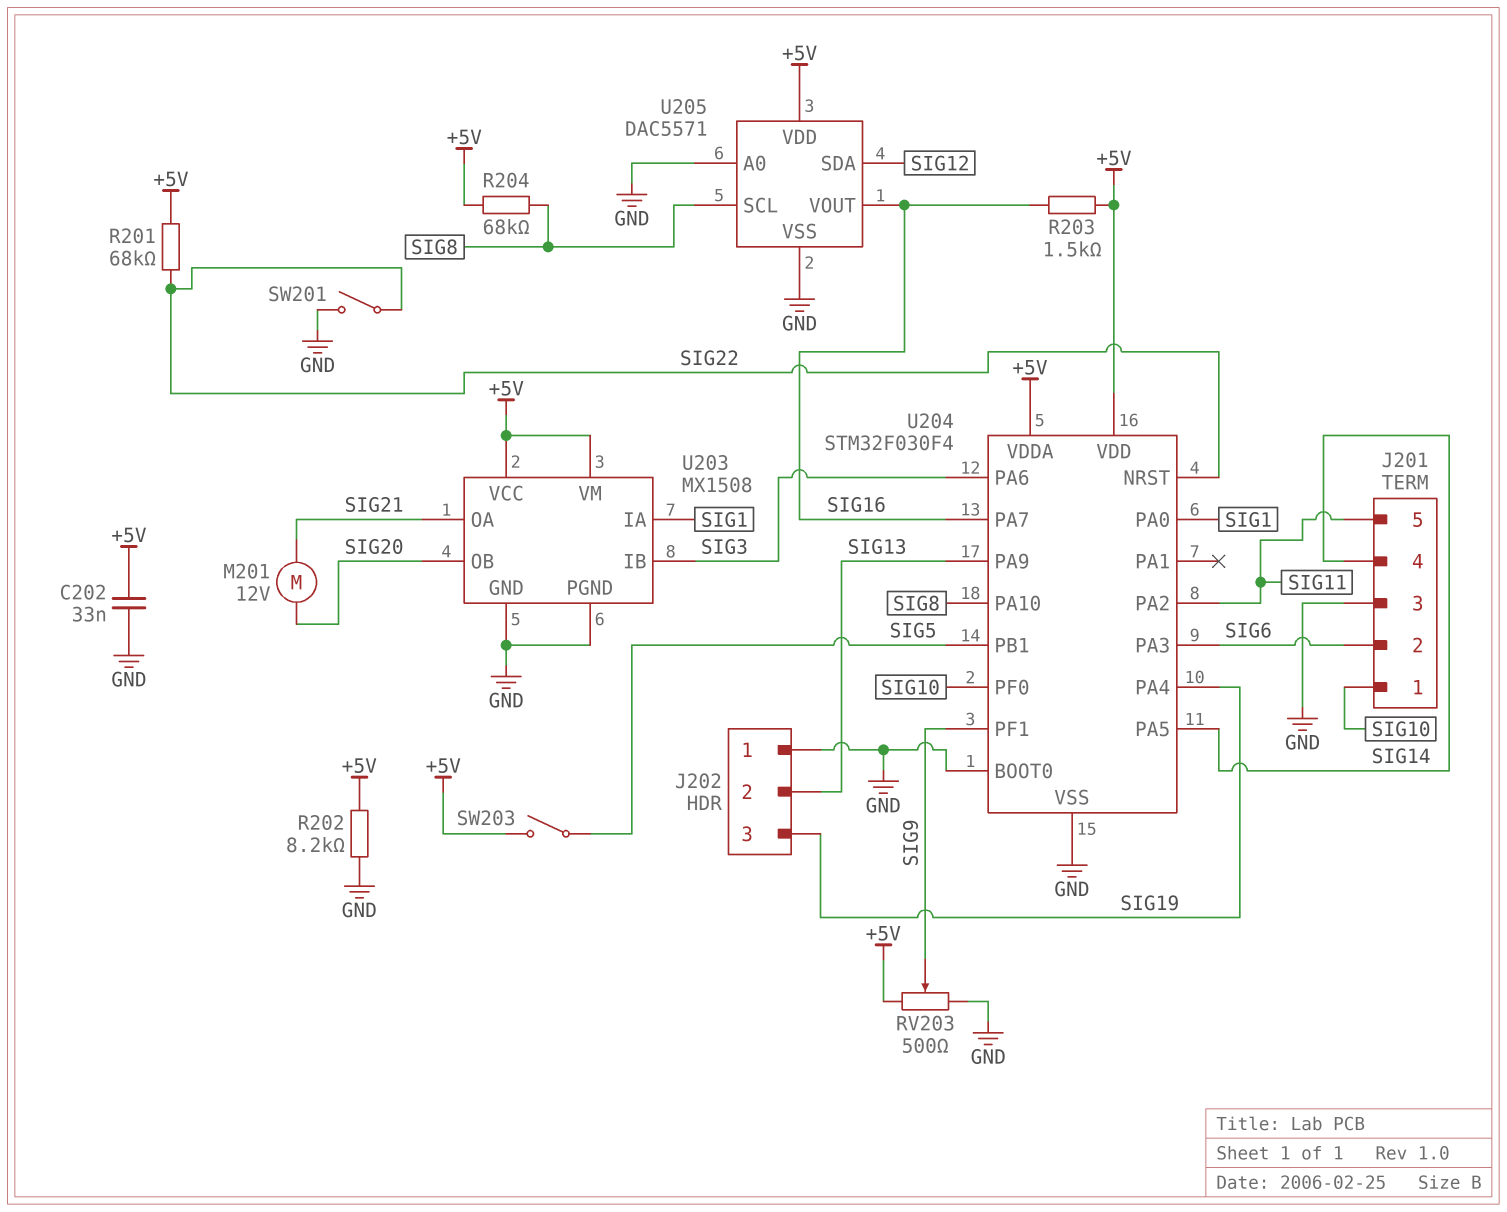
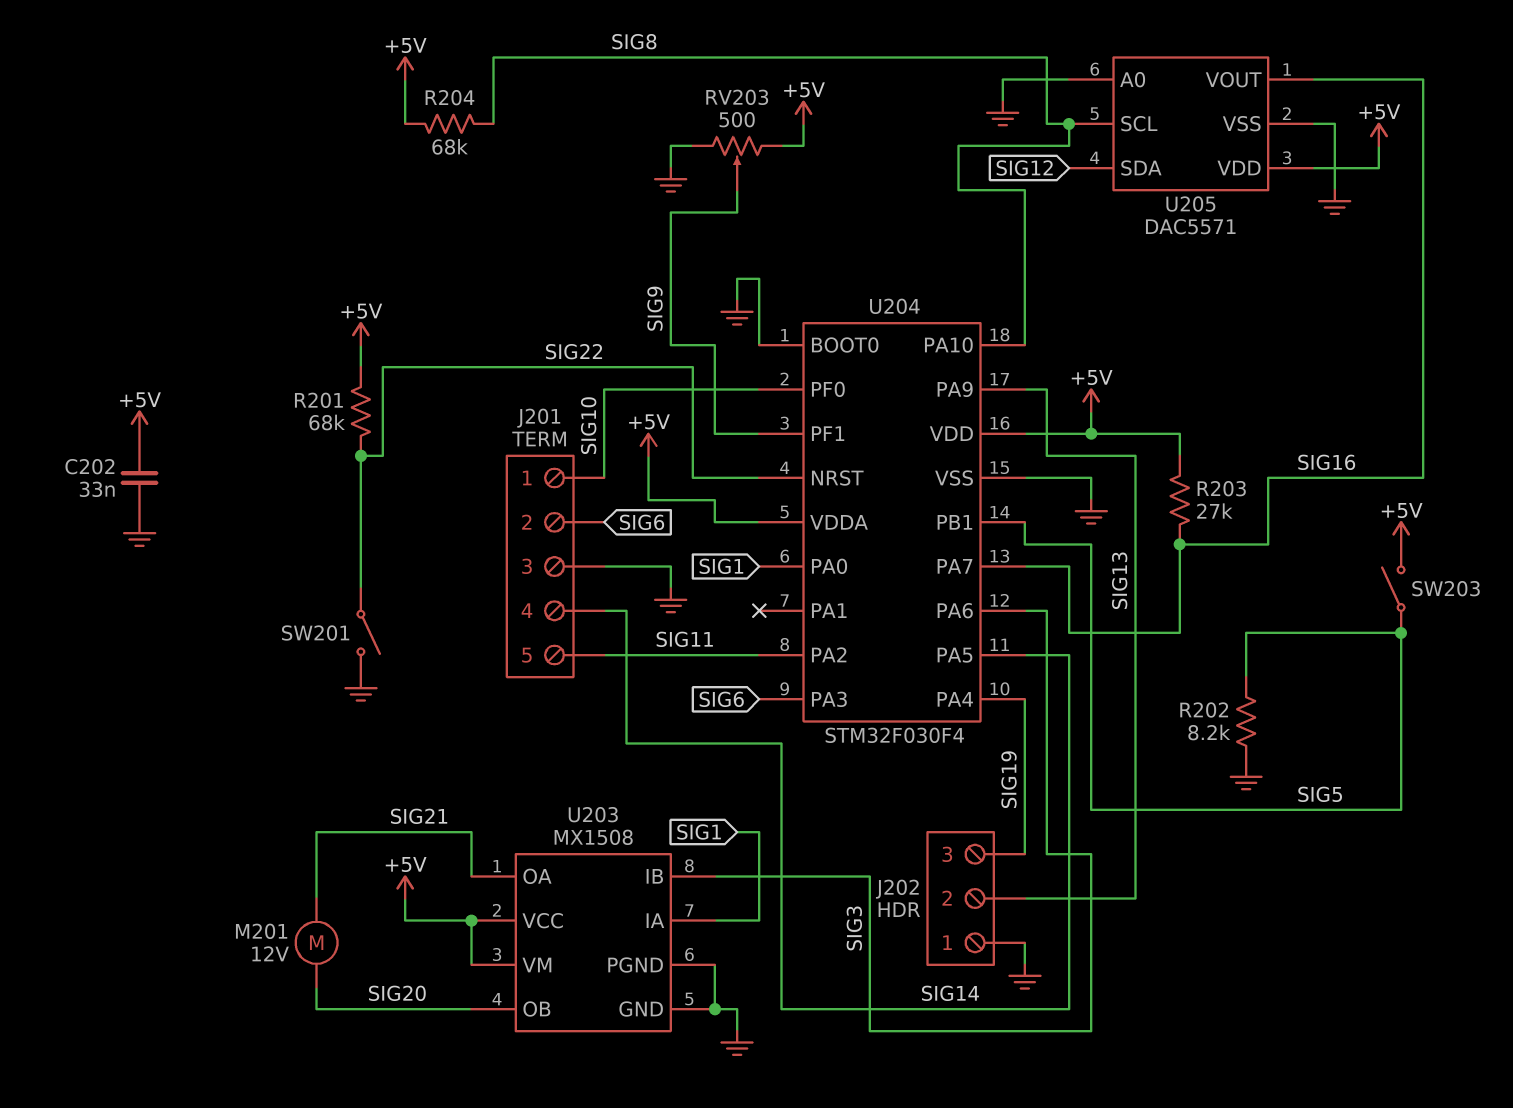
R202: 8.2k (+5V, GND) -> 8.2k (GND, SIG5)
R203: 1.5k (+5V, SIG16) -> 27k (+5V, SIG16)

